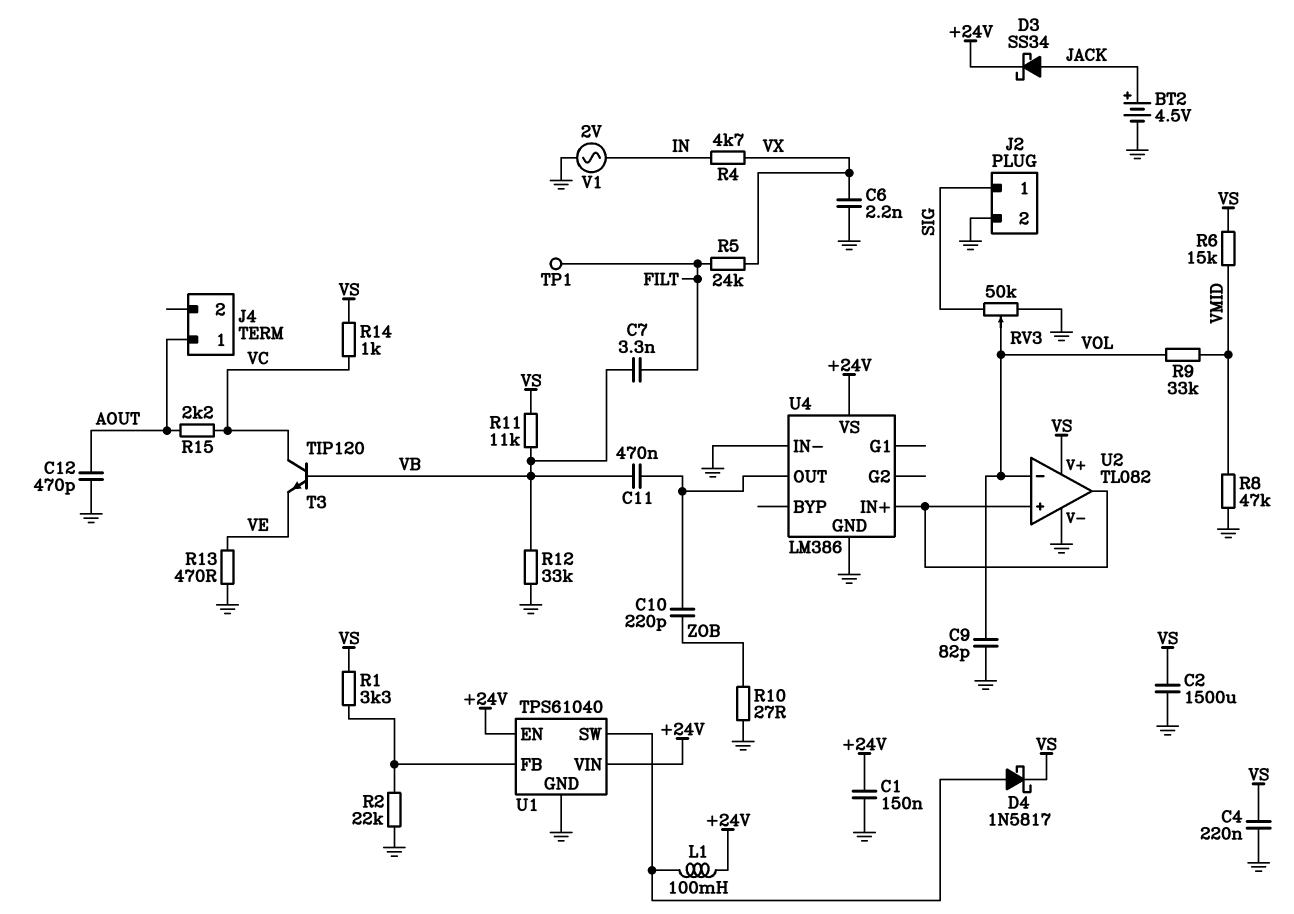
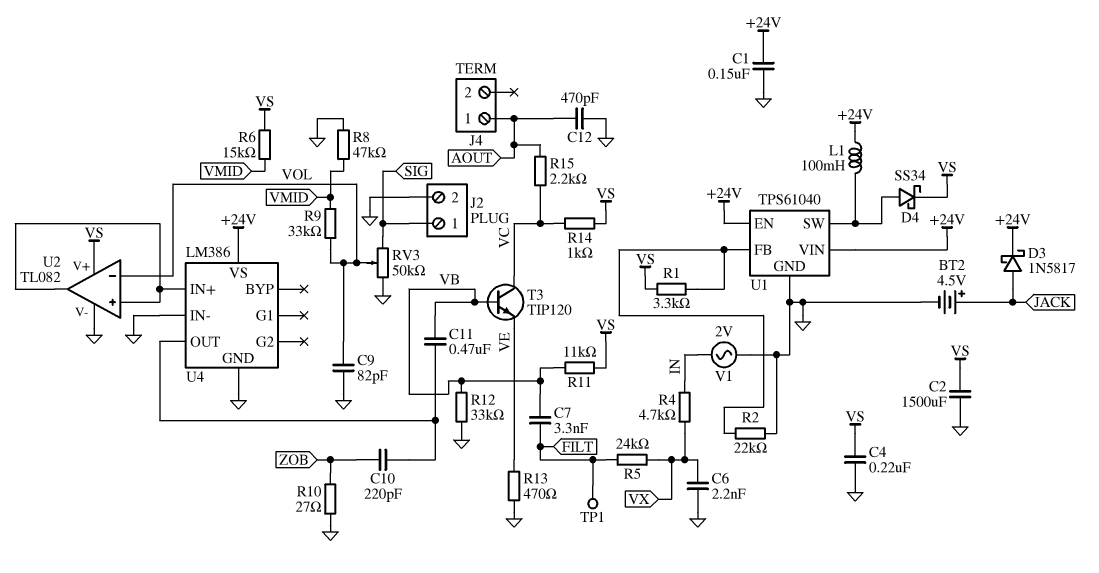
D3: schottky SS34 (A JACK, K +24V) -> schottky 1N5817 (A JACK, K +24V)
D4: schottky 1N5817 (A U1/SW, K VS) -> schottky SS34 (A U1/SW, K VS)

